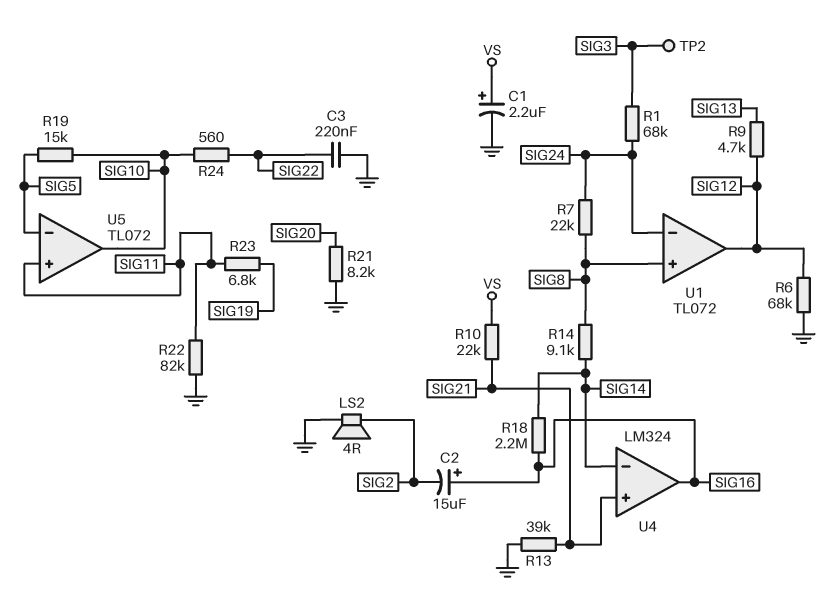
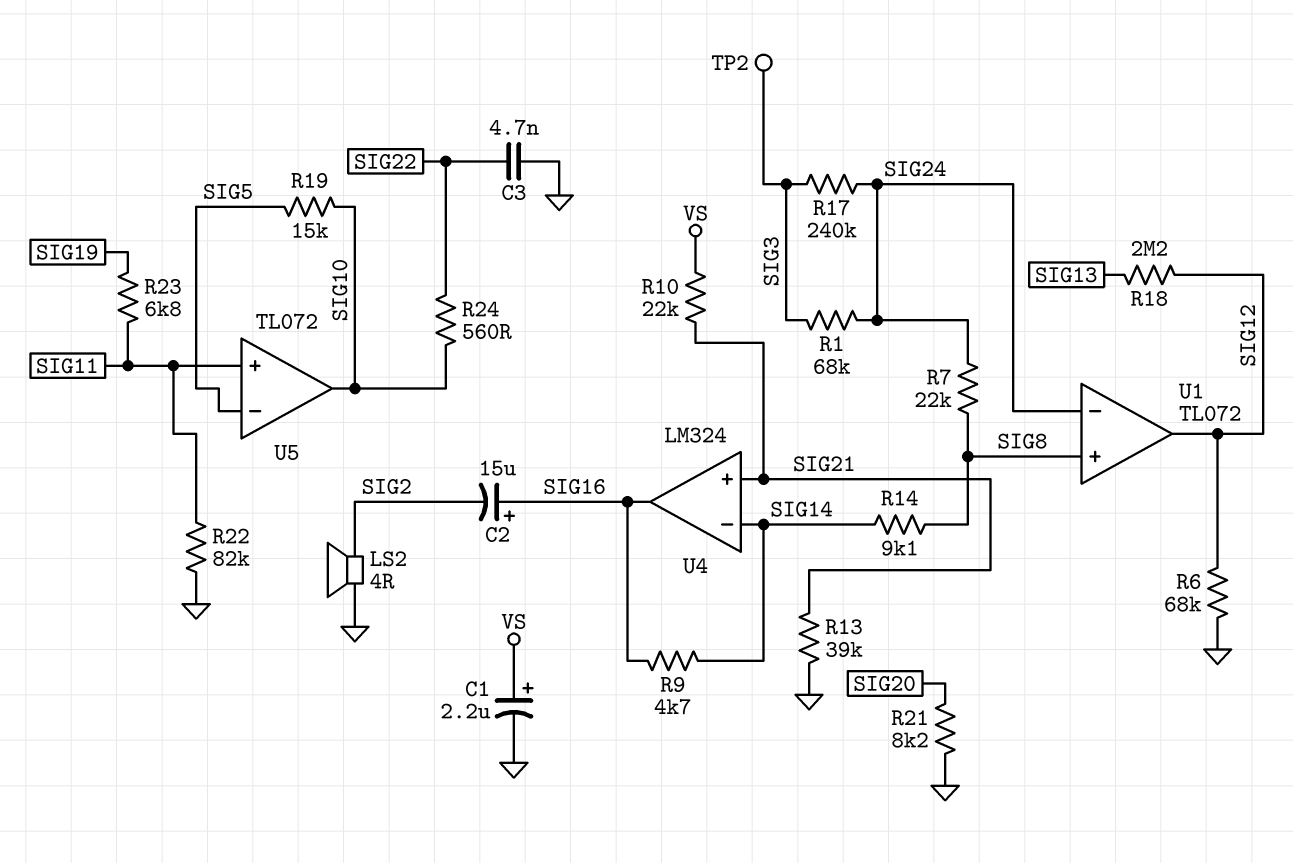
C3: 220nF (GND, SIG22) -> 4.7nF (GND, SIG22)
R9: 4.7k (SIG12, SIG13) -> 4.7k (SIG14, SIG16)
R17: none -> 240k (SIG3, SIG24)
R18: 2.2M (SIG14, SIG16) -> 2.2M (SIG12, SIG13)

